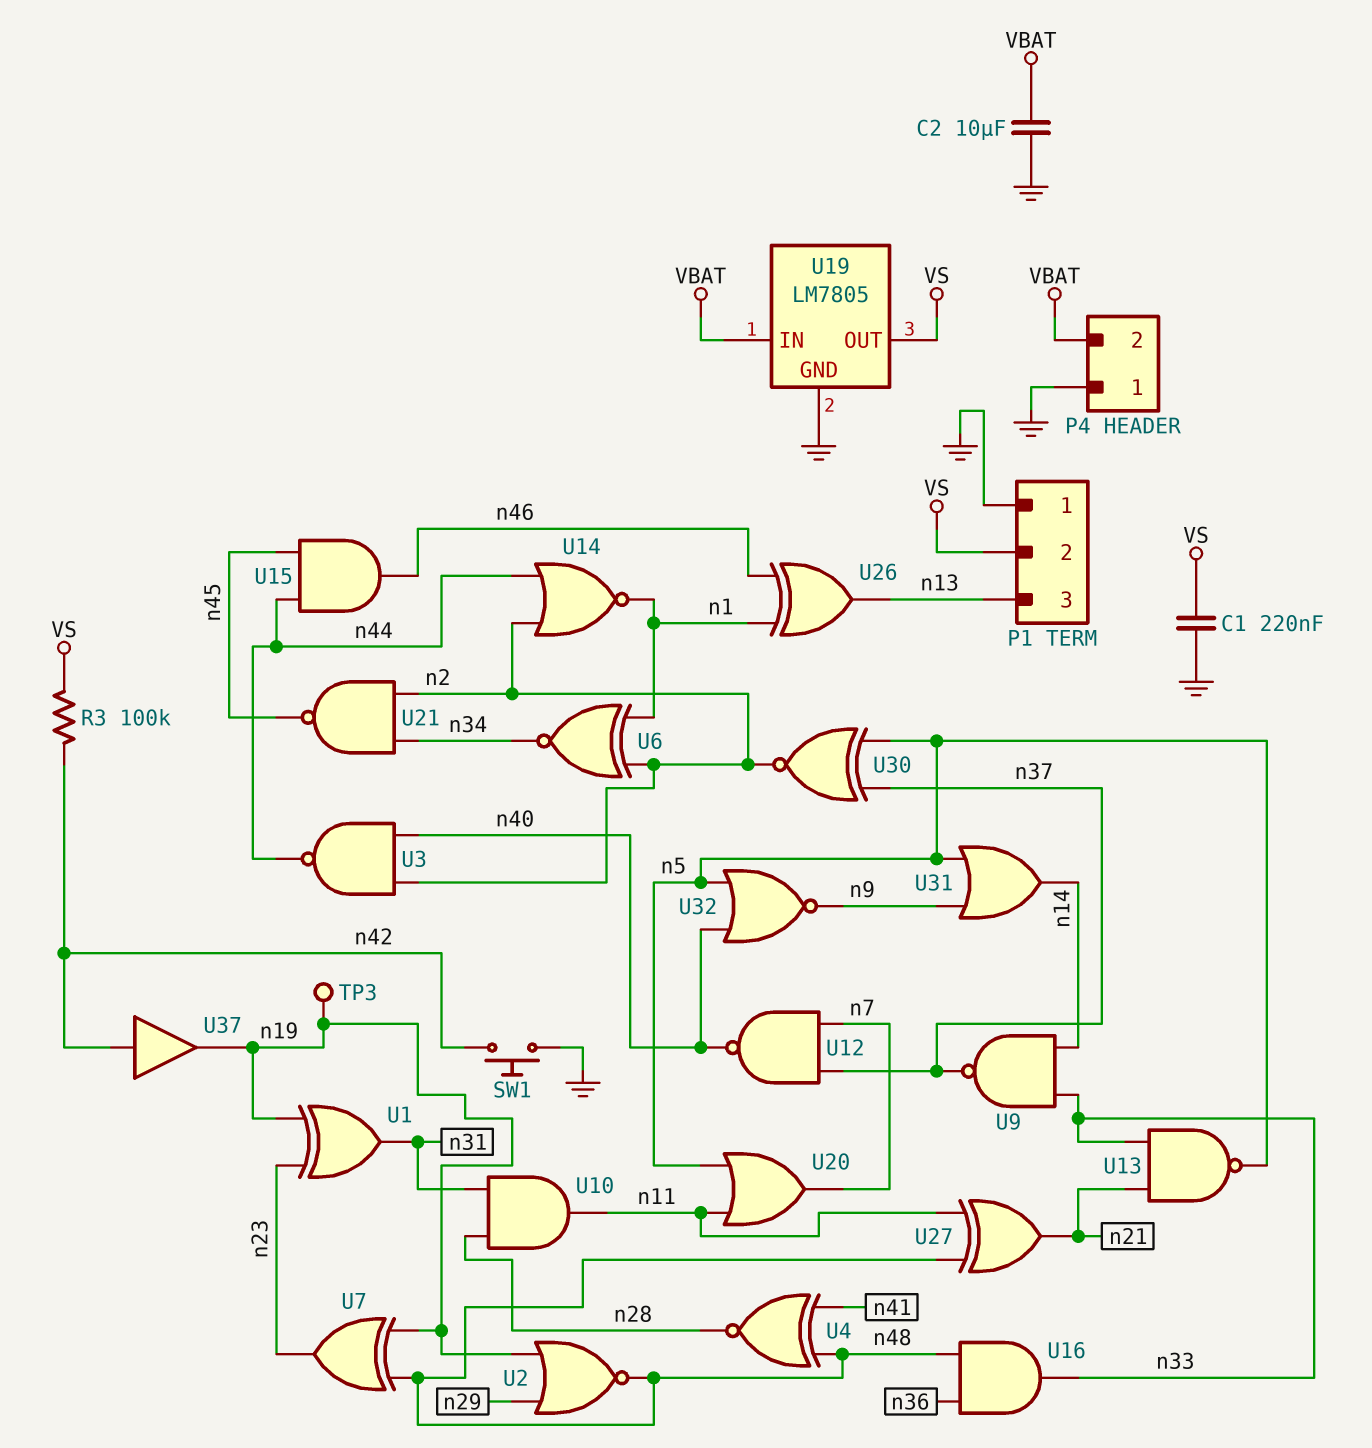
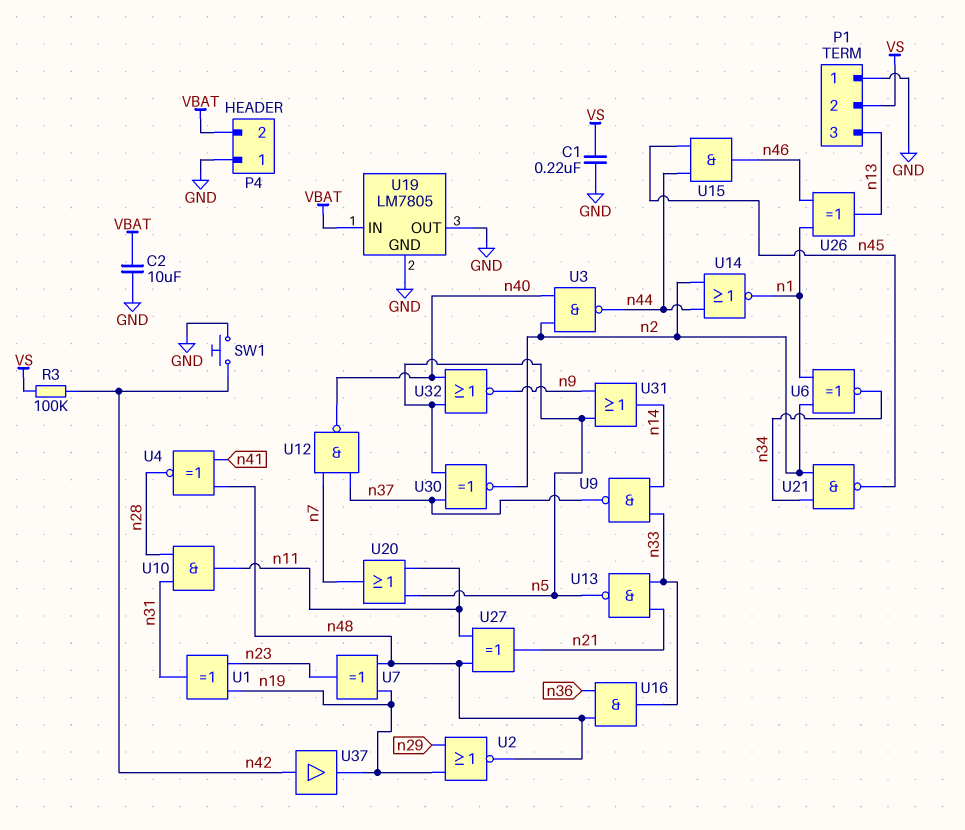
TP3: test point (n19) -> none
U19 pin OUT: VS -> GND

